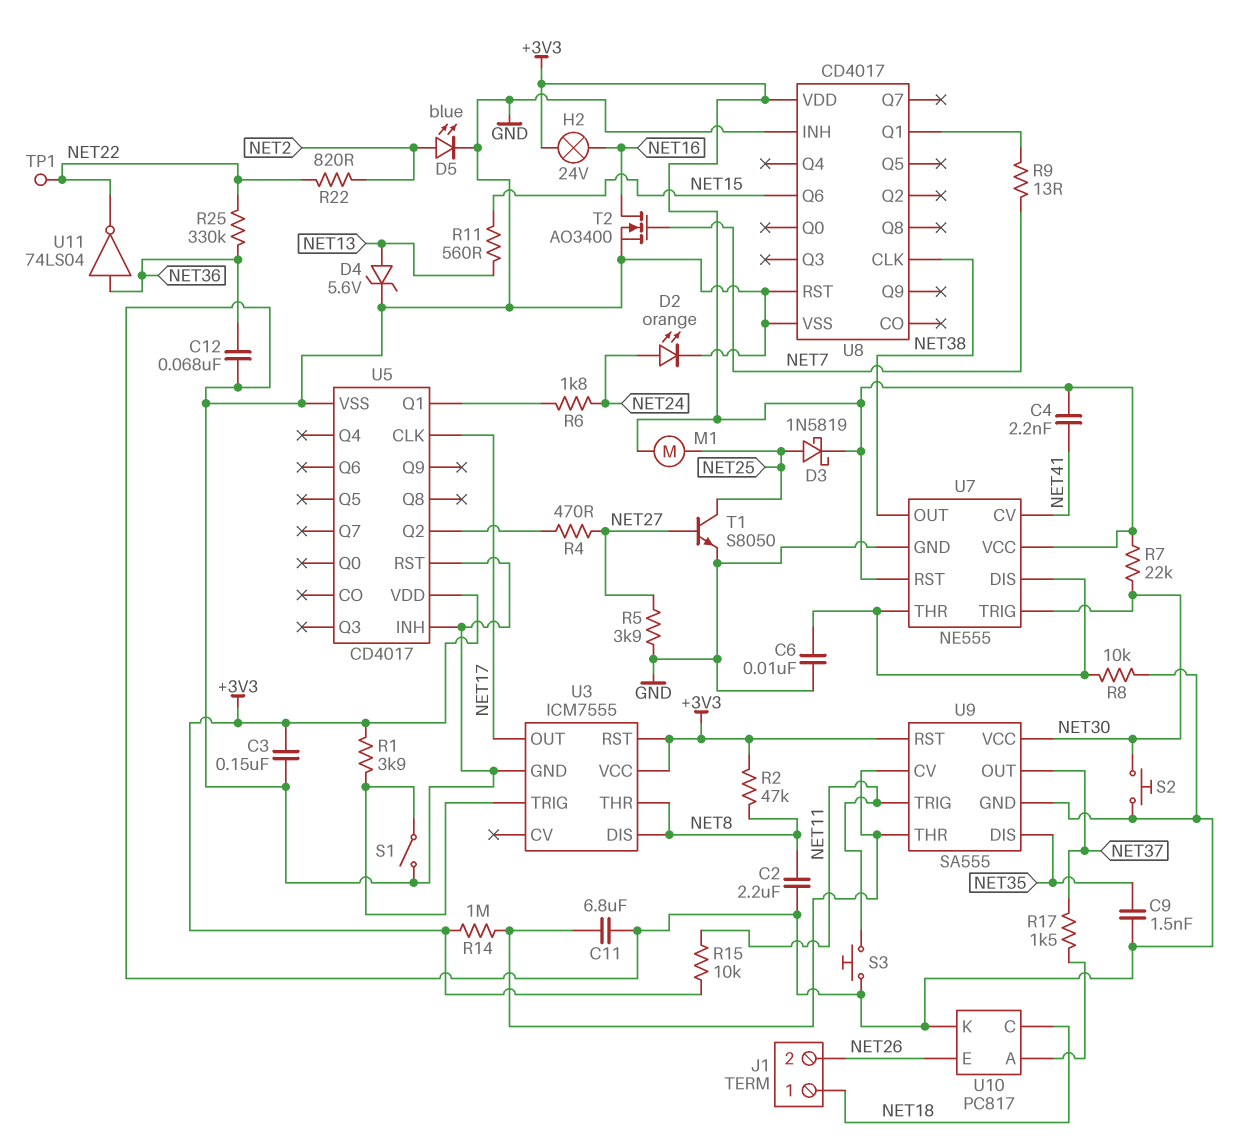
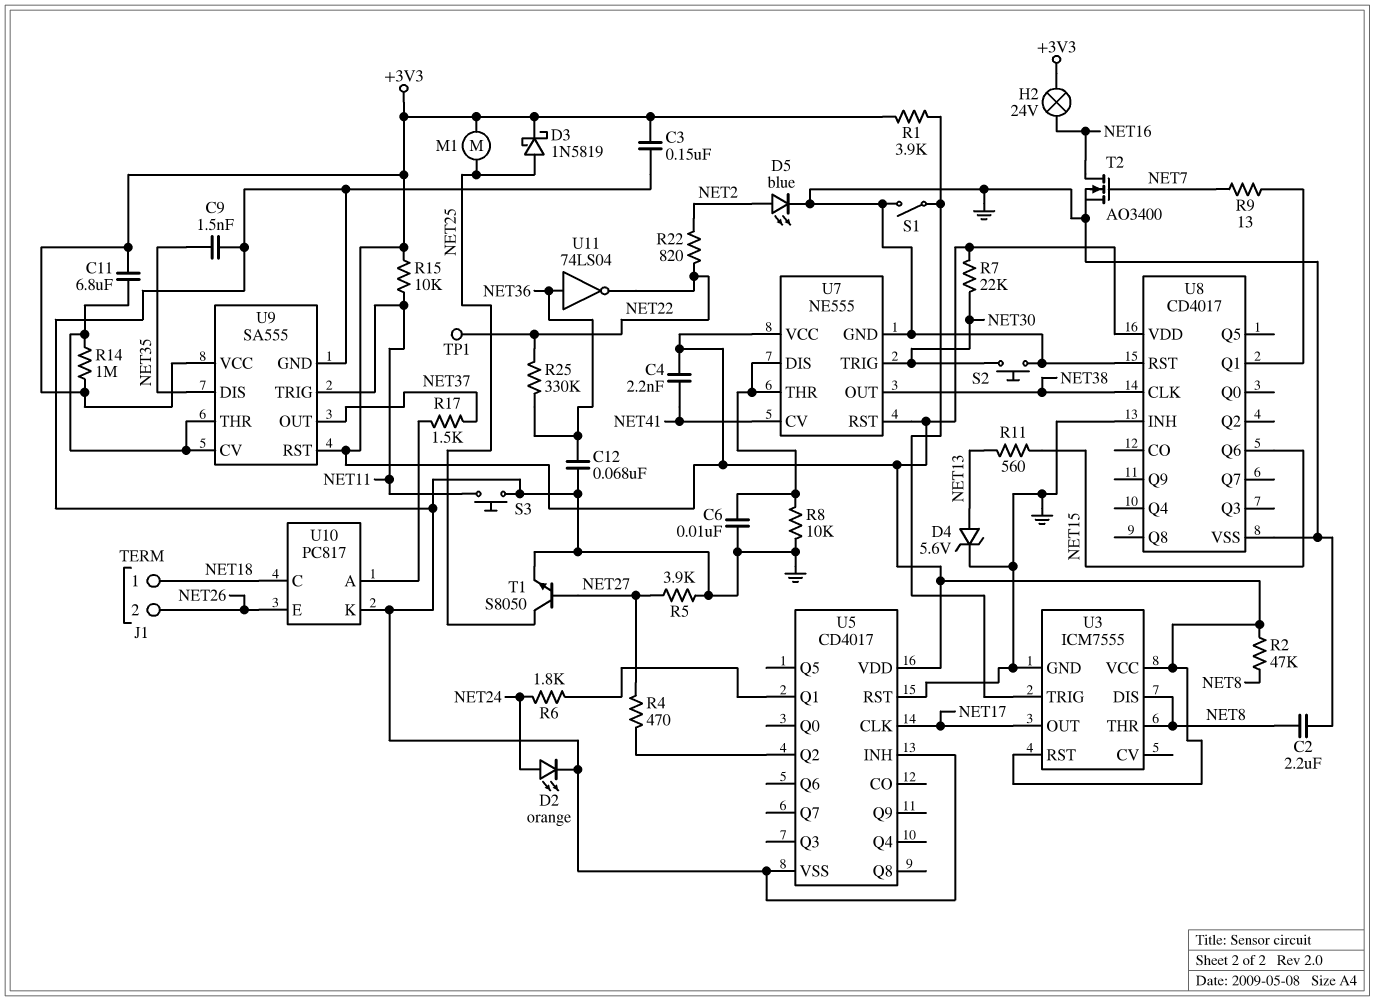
C11: 6.8uF (GND, U9/CV) -> 6.8uF (+3V3, U9/CV)
U9 pin VCC: NET30 -> +3V3

